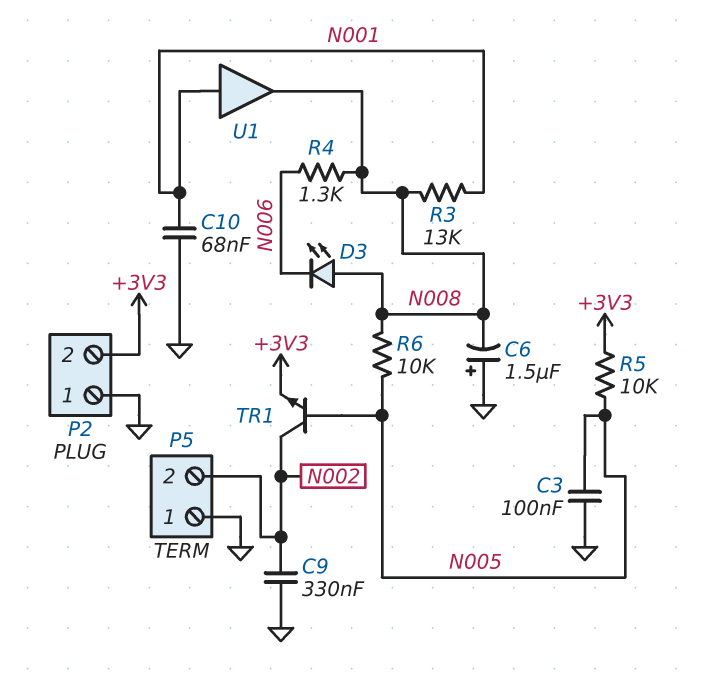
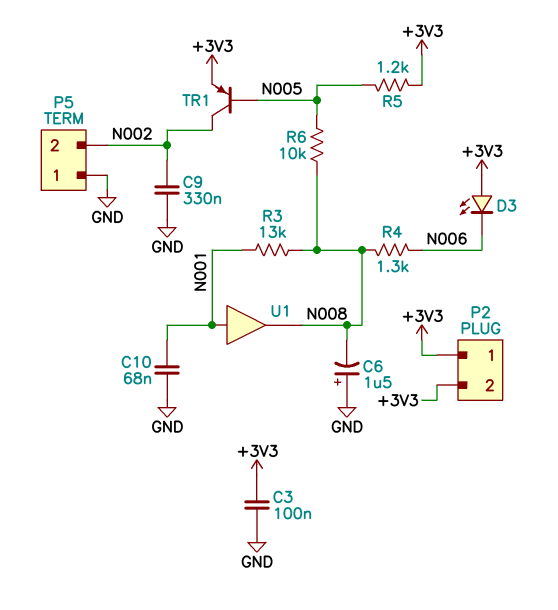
C3: 100nF (GND, N005) -> 100nF (+3V3, GND)
D3: LED (A N008, K N006) -> LED (A +3V3, K N006)
P2 pin 1: GND -> +3V3
R5: 10k (+3V3, N005) -> 1.2k (+3V3, N005)
TR1: NPN (B N005, C N002, E +3V3) -> PNP (B N005, C N002, E +3V3)

